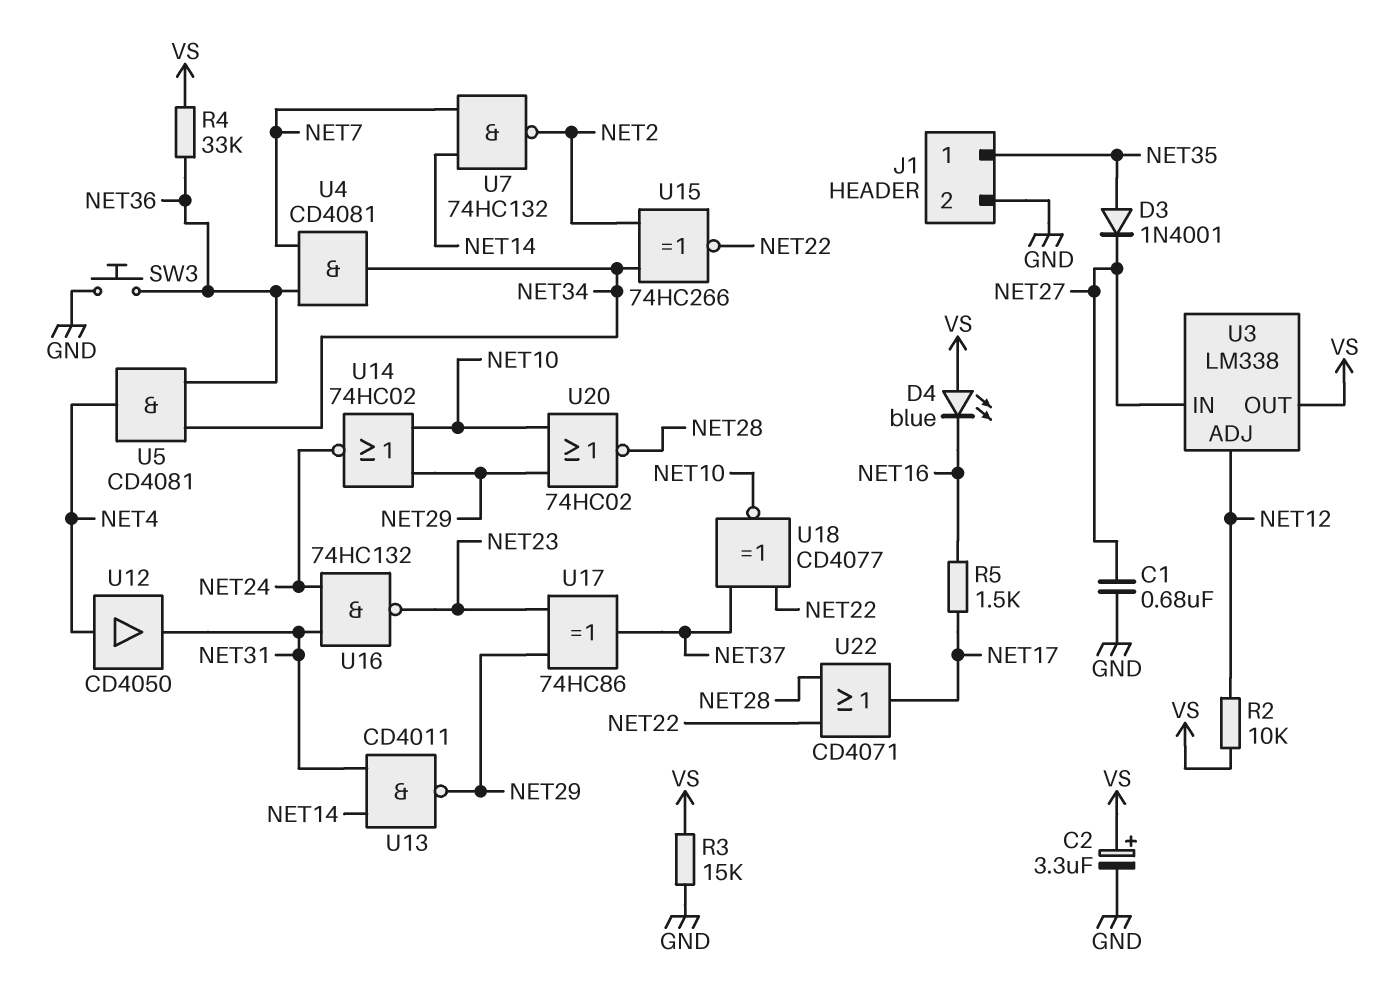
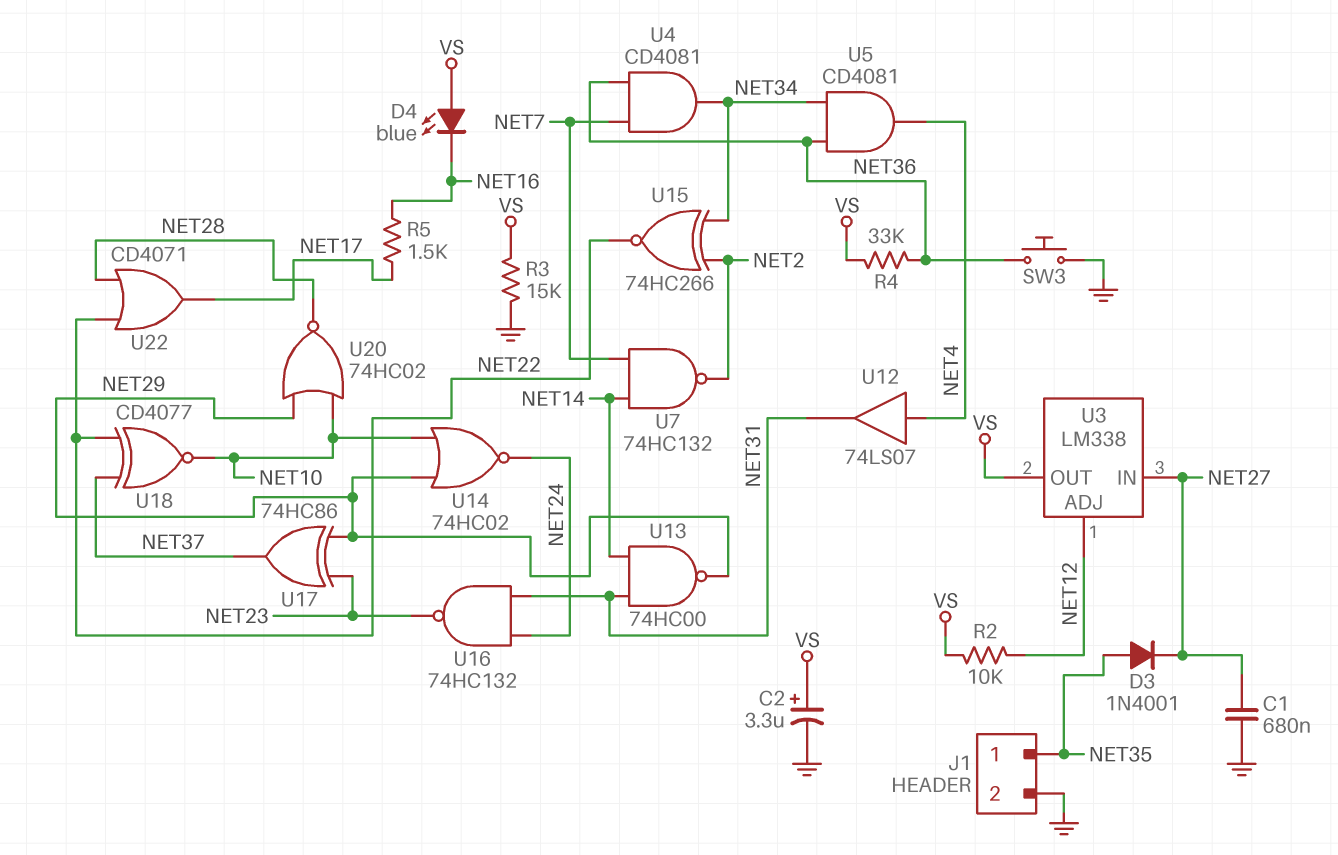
U12: buffer CD4050 (in NET4, out NET31) -> buffer 74LS07 (in NET4, out NET31)
U13: NAND CD4011 (in NET14, in NET31, out NET29) -> NAND 74HC00 (in NET14, in NET31, out NET29)

